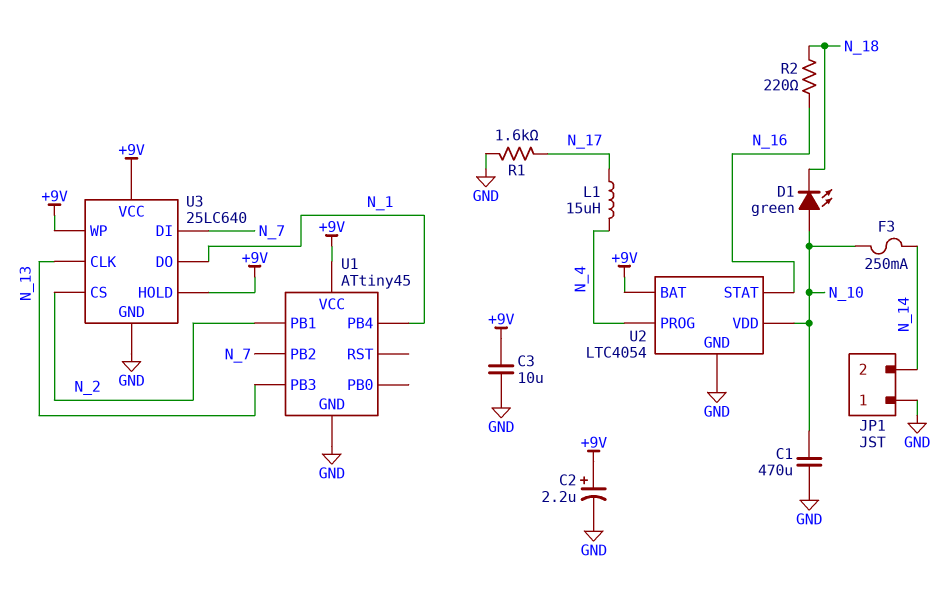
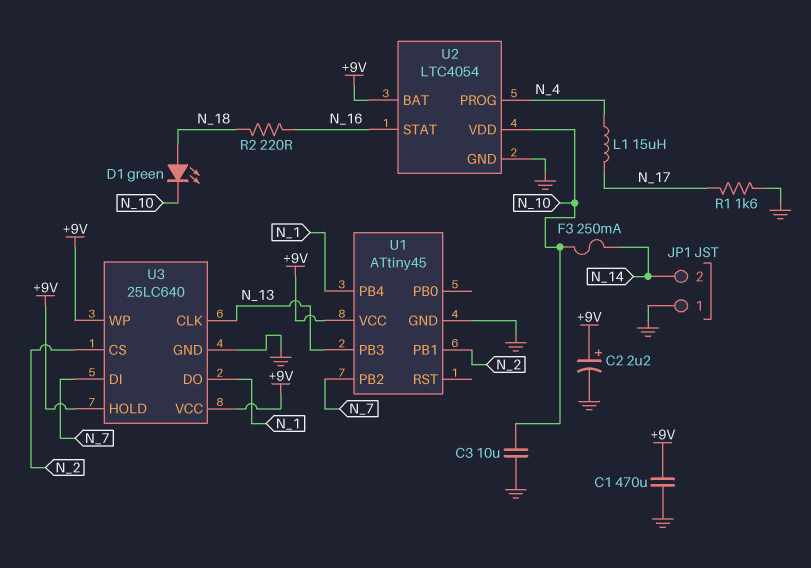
C1: 470uF (GND, N_10) -> 470uF (+9V, GND)
C3: 10uF (+9V, GND) -> 10uF (GND, N_10)
D1: LED green (A N_10, K N_18) -> LED green (A N_18, K N_10)

